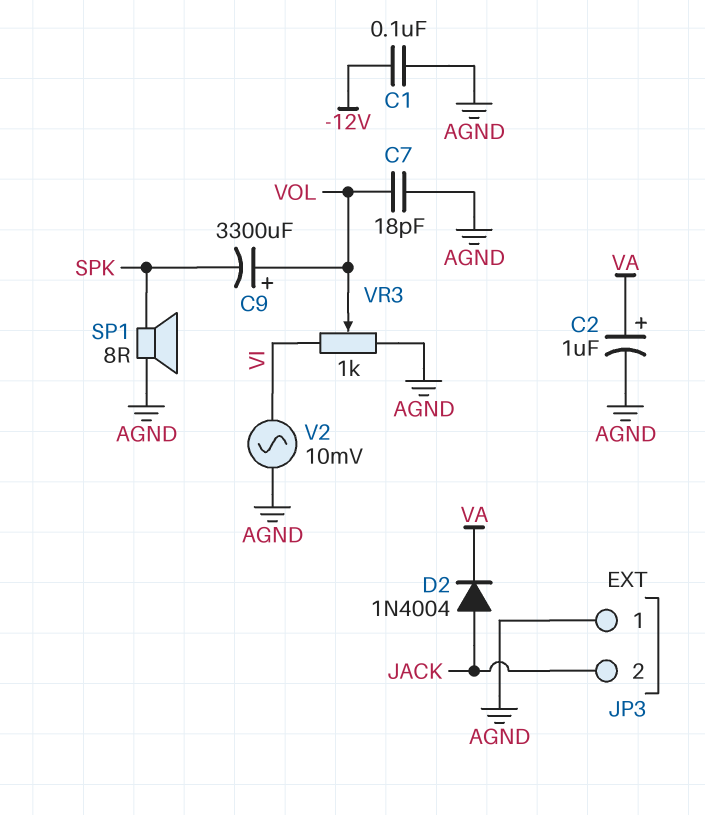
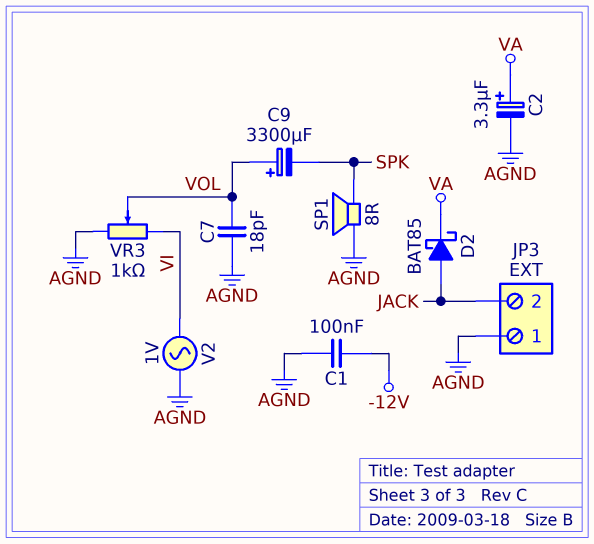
C2: 1uF (plus VA, minus AGND) -> 3.3uF (plus VA, minus AGND)
D2: diode 1N4004 (A JACK, K VA) -> schottky BAT85 (A JACK, K VA)
V2: AC 10mV (AGND, VI) -> AC 1V (AGND, VI)

